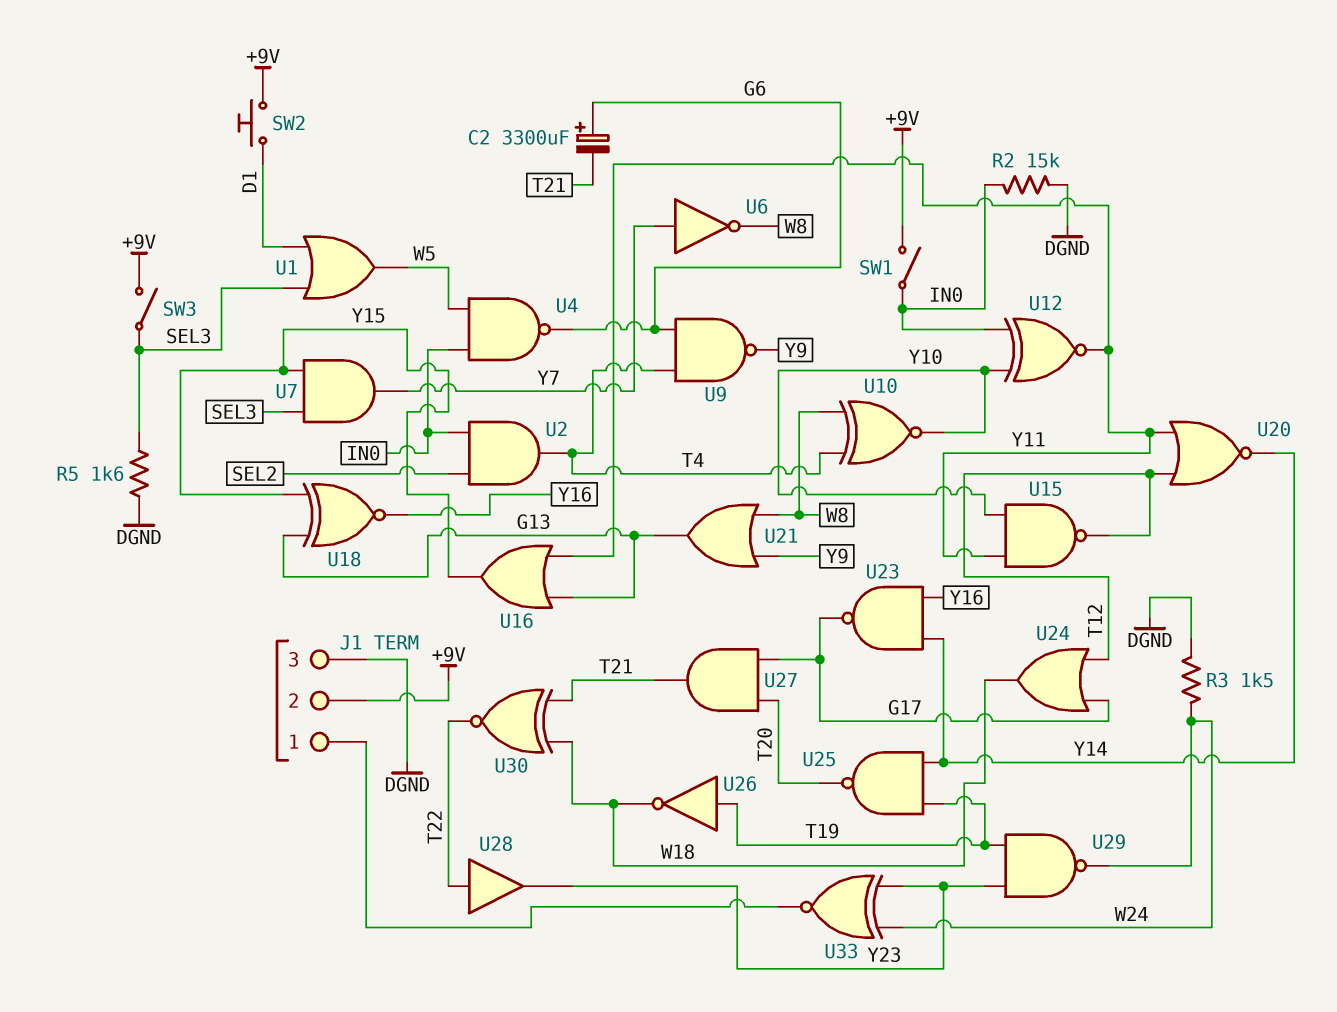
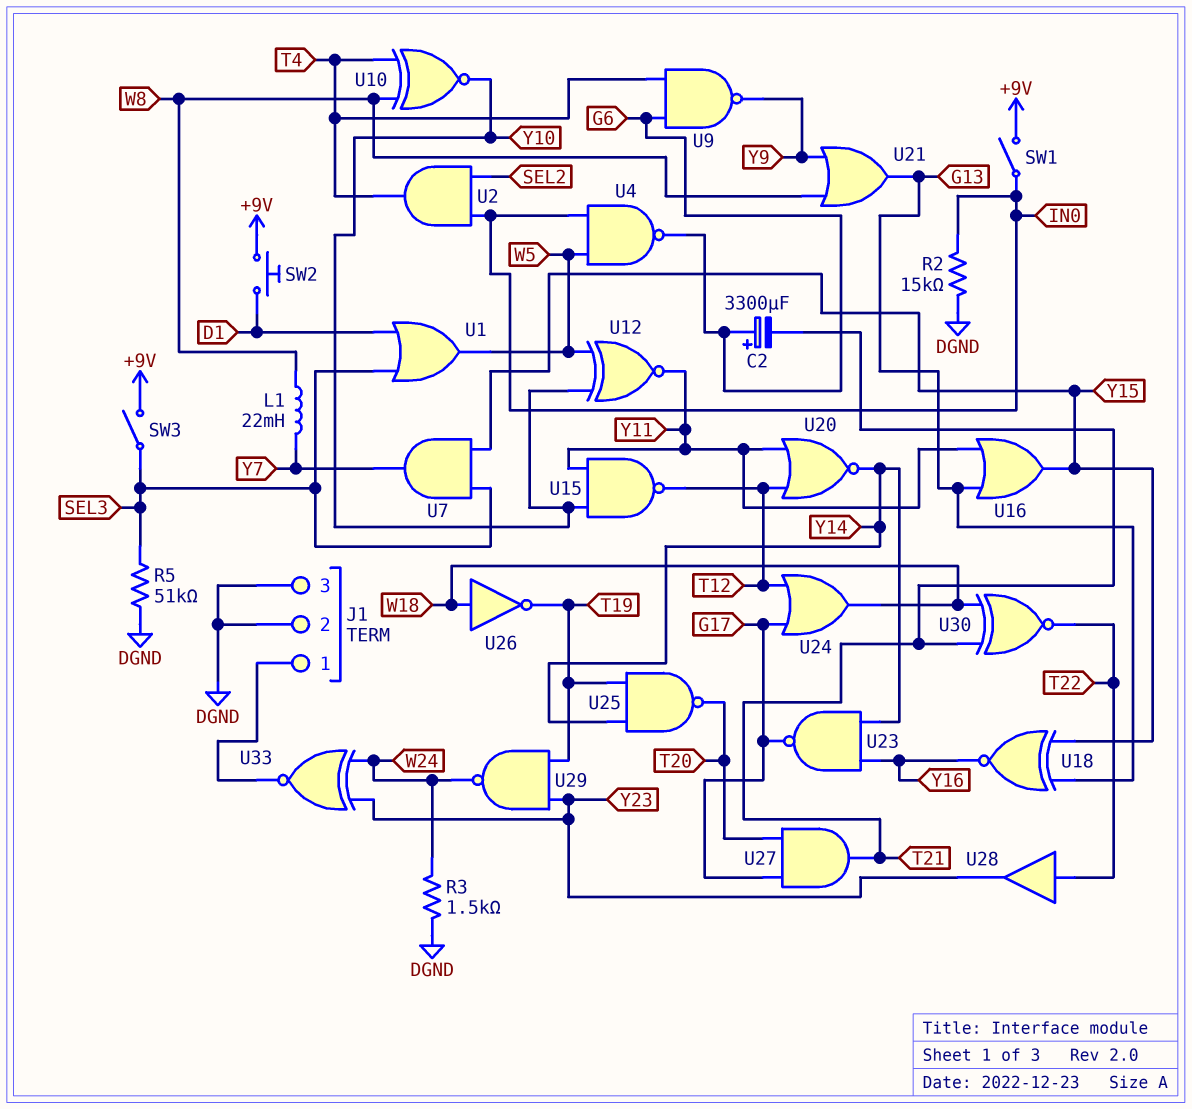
J1 pin 2: +9V -> DGND
L1: none -> 22mH (W8, Y7)
R5: 1.6k (DGND, SEL3) -> 51k (DGND, SEL3)
U6: NOT (in Y7, out W8) -> none
U12: XNOR (in IN0, in Y10, out Y11) -> XNOR (in W5, in Y10, out Y11)
U26: NOT (in T19, out W18) -> NOT (in W18, out T19)

